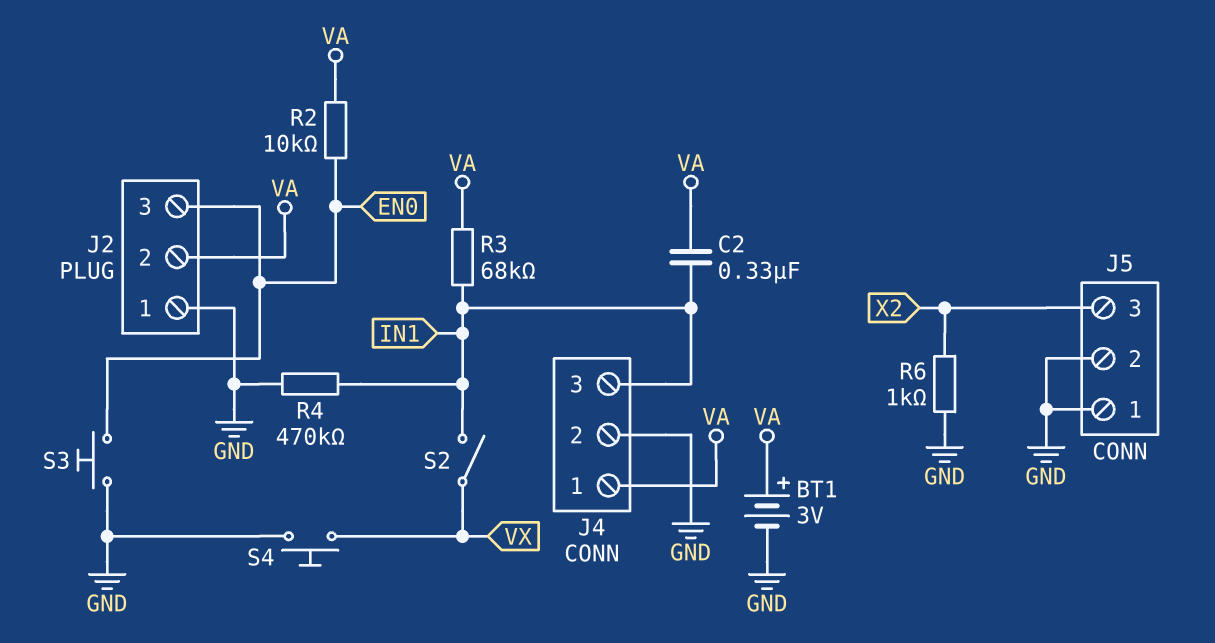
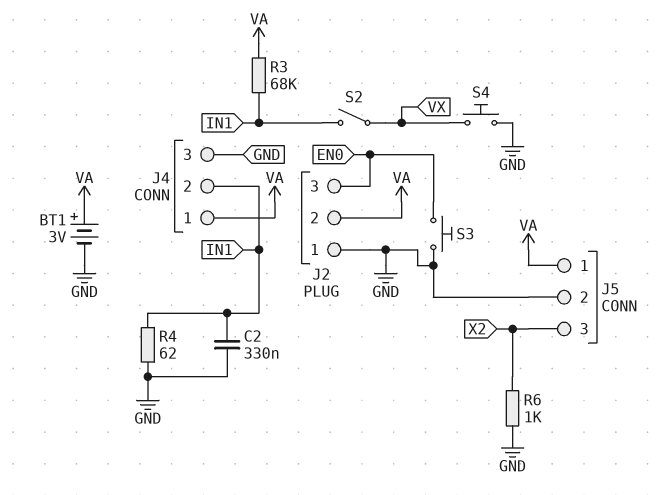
C2: 330nF (IN1, VA) -> 330nF (GND, IN1)
J4 pin 2: GND -> IN1
J4 pin 3: IN1 -> GND
J5 pin 1: GND -> VA
R2: 10k (EN0, VA) -> none
R4: 470k (GND, IN1) -> 62 (GND, IN1)

